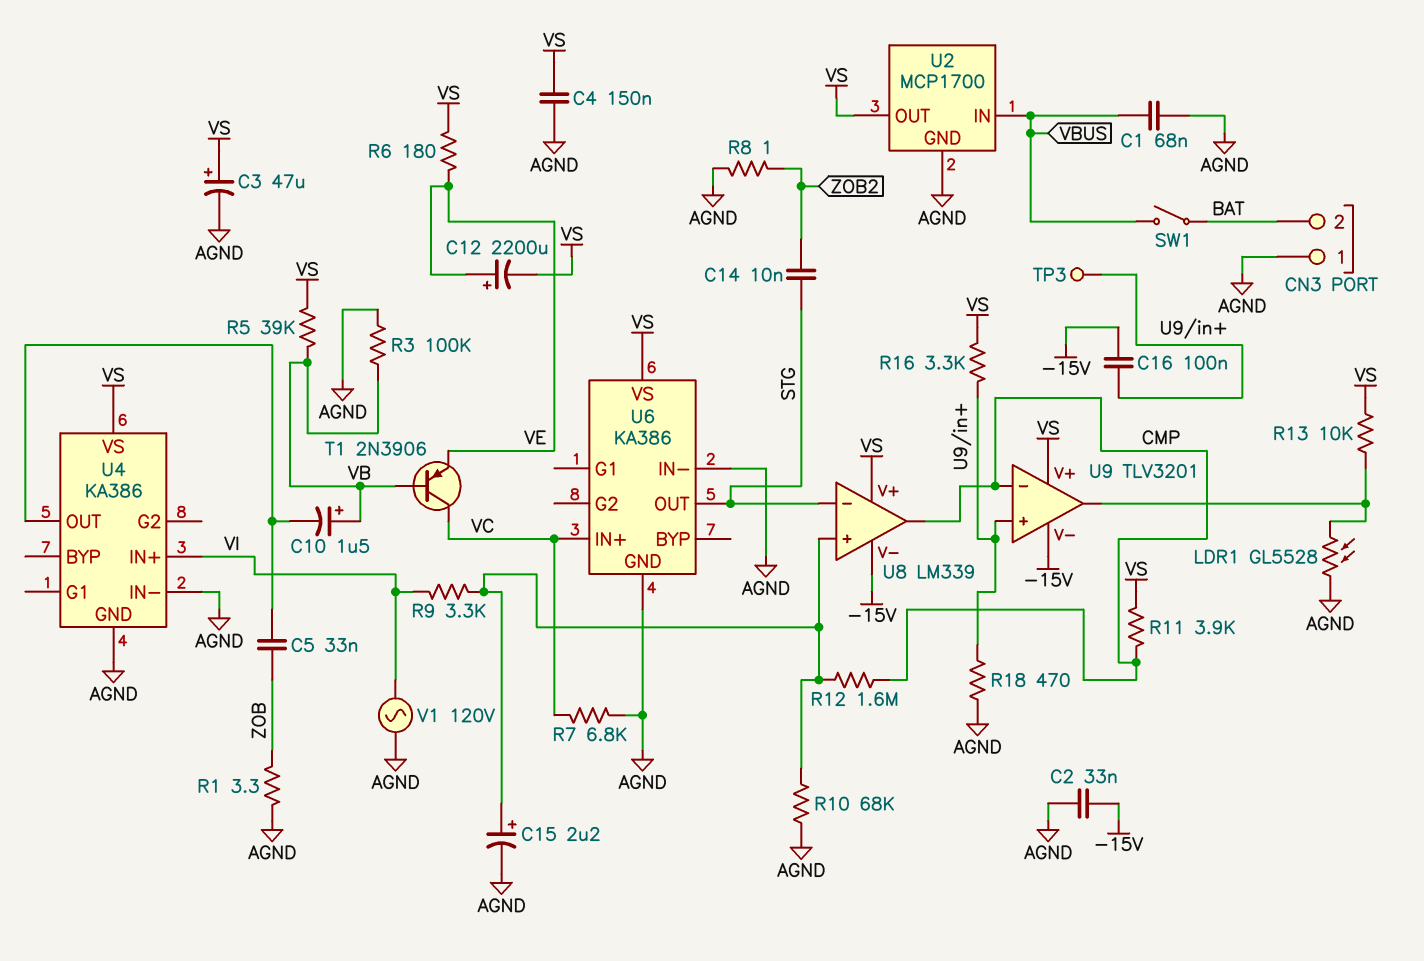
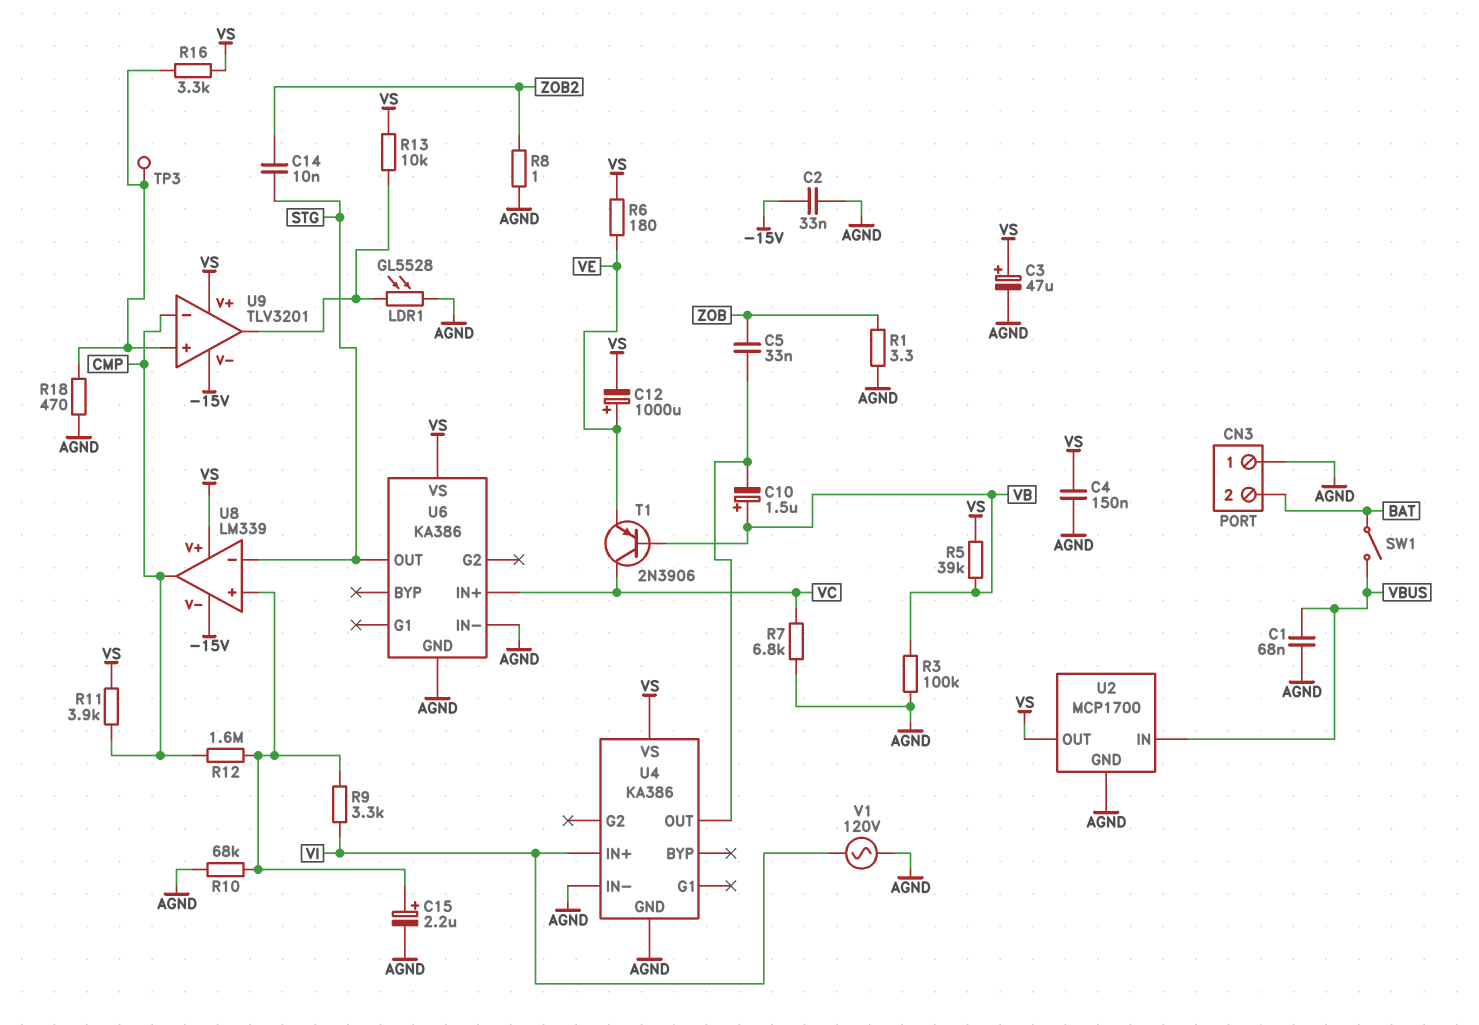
C12: 2200uF (plus VE, minus VS) -> 1000uF (plus VE, minus VS)
C16: 100nF (-15V, U9/in+) -> none

